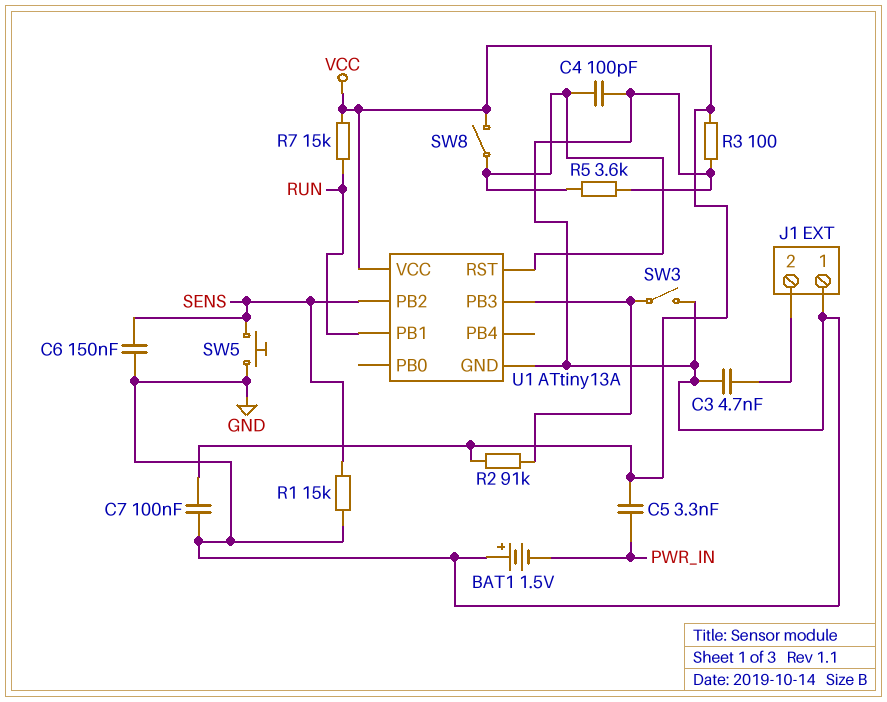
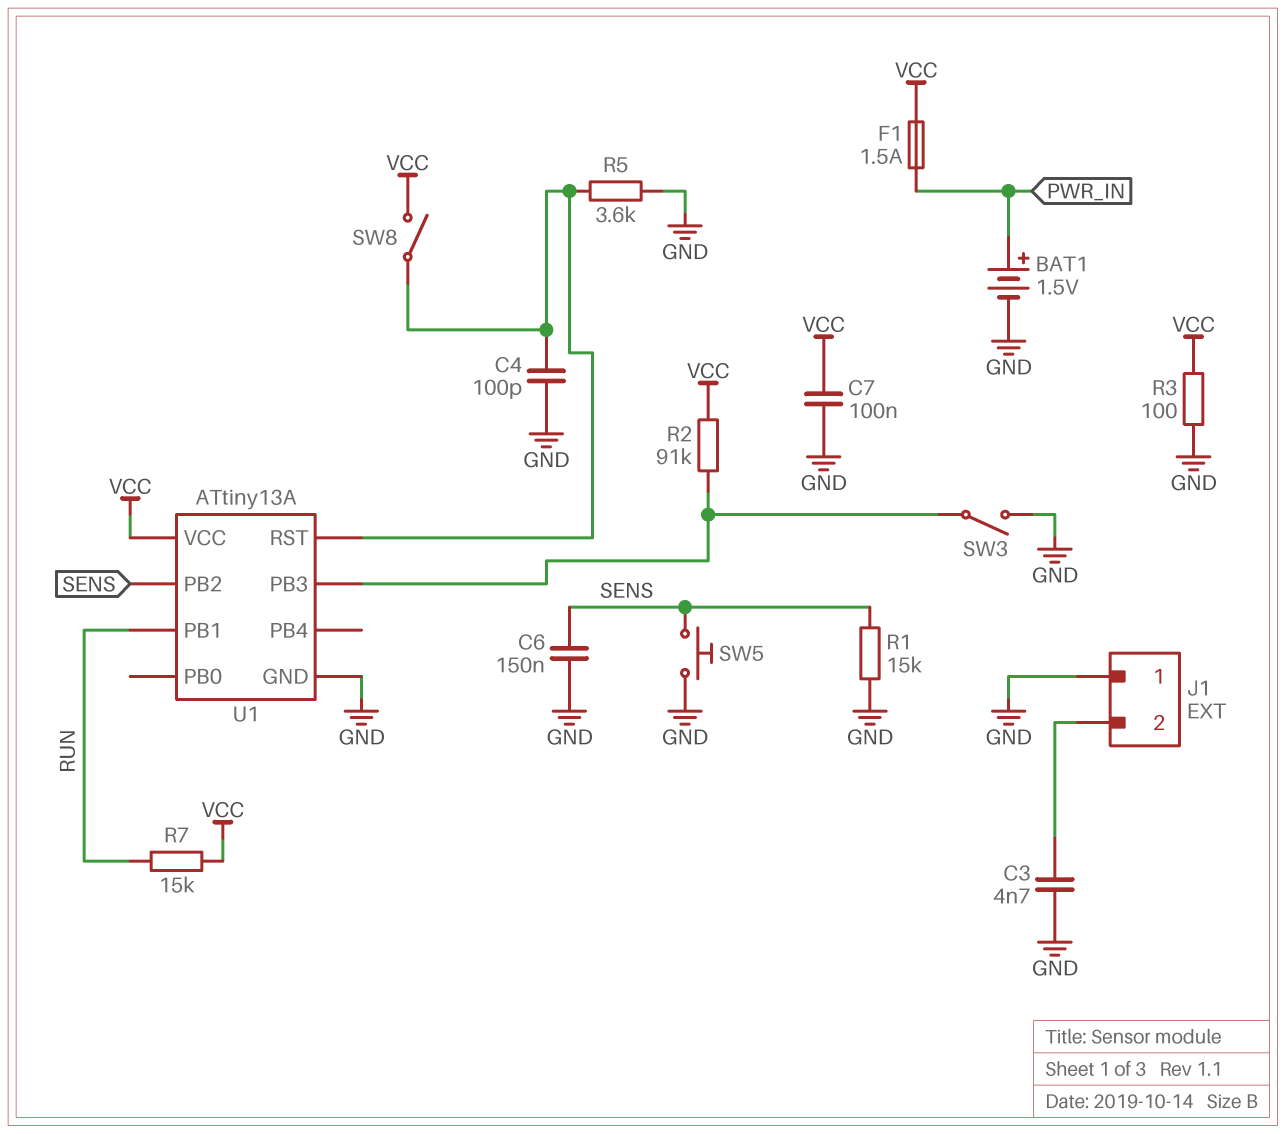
BAT1: 1.5V (plus GND, minus PWR_IN) -> 1.5V (plus PWR_IN, minus GND)
C5: 3.3nF (PWR_IN, VCC) -> none
F1: none -> 1.5A (PWR_IN, VCC)

